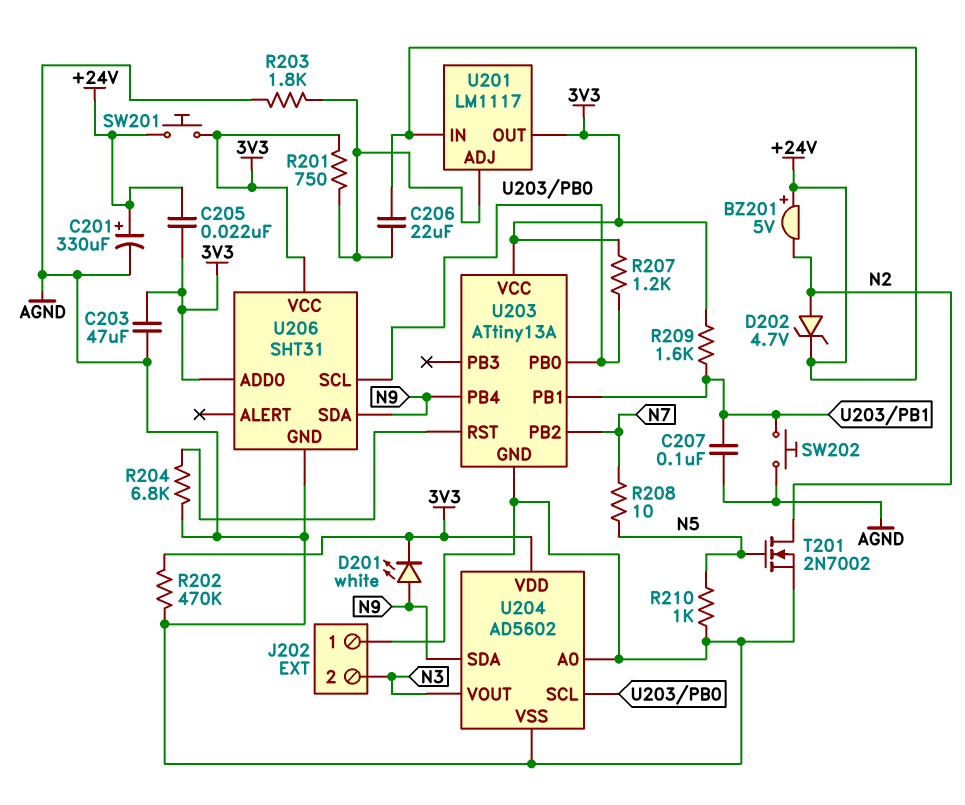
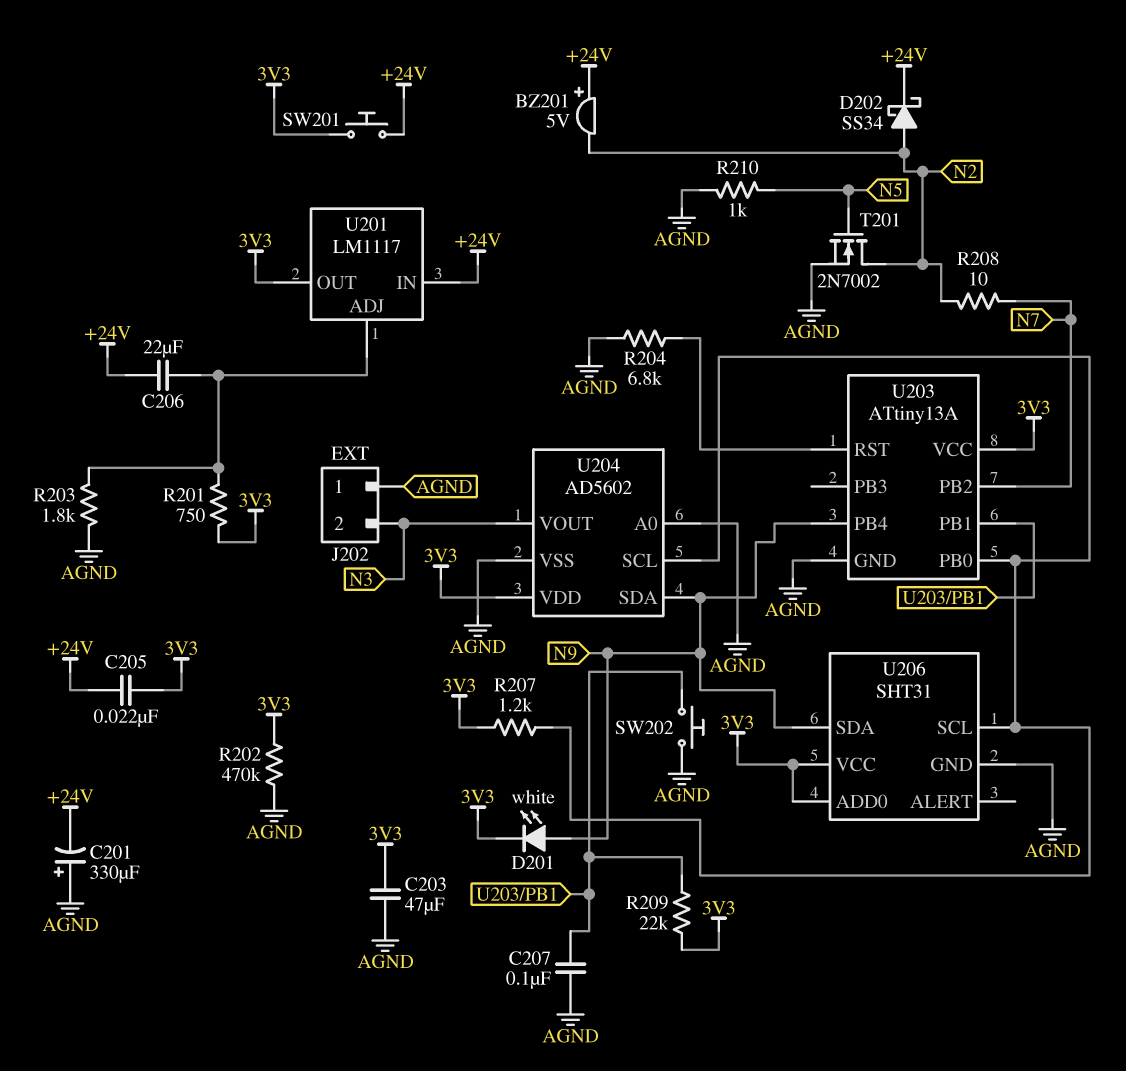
C201: 330uF (plus +24V, minus AGND) -> 330uF (plus AGND, minus +24V)
D202: zener 4.7V (A N2, K +24V) -> schottky SS34 (A N2, K +24V)
R208: 10 (N5, N7) -> 10 (N2, N7)
R209: 1.6k (3V3, U203/PB1) -> 22k (3V3, U203/PB1)

